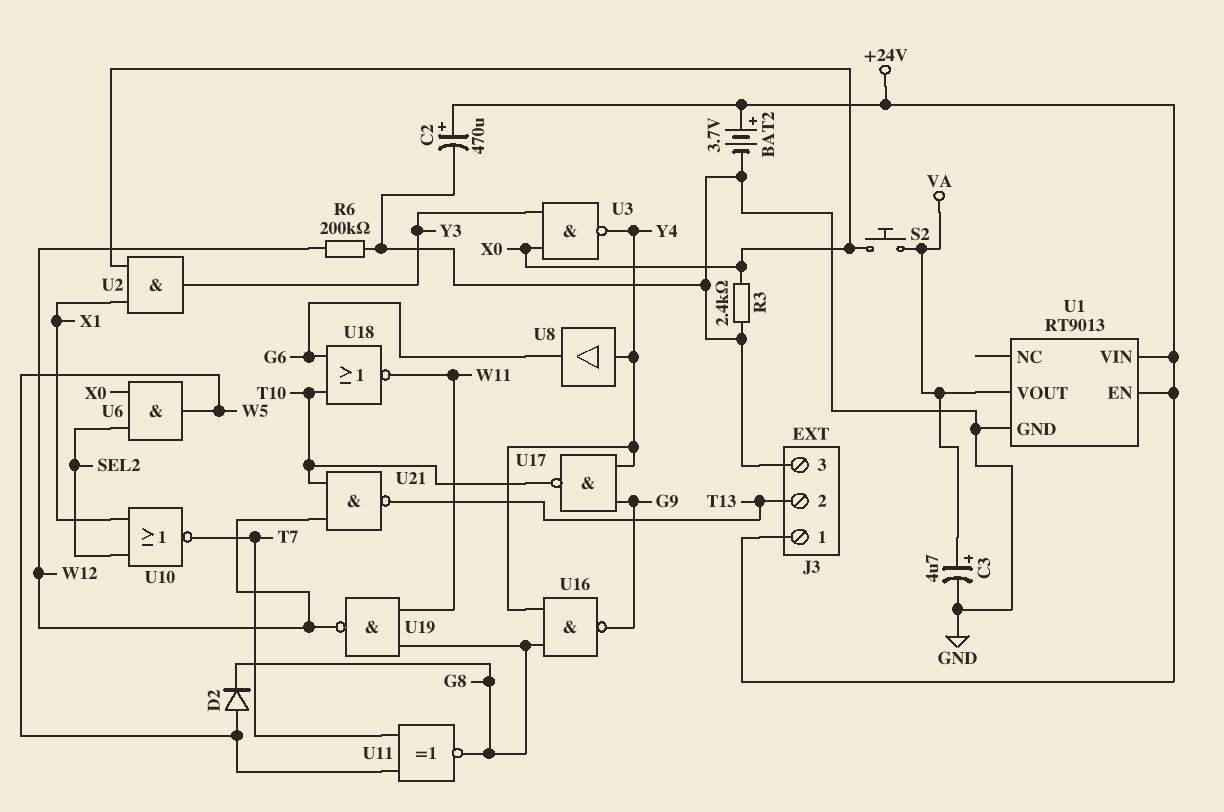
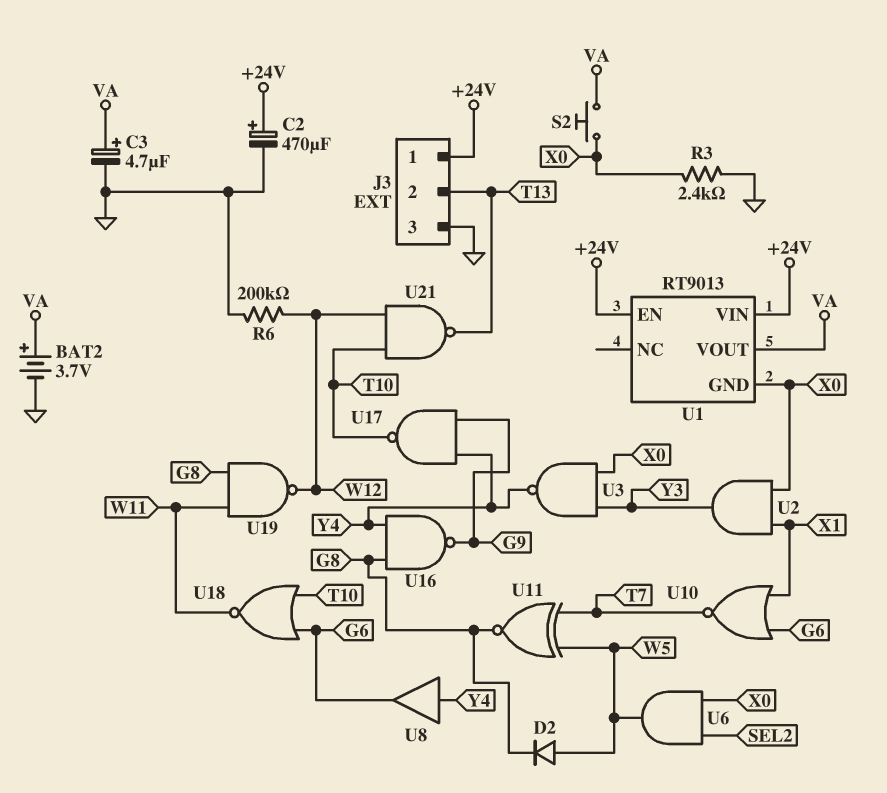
BAT2: 3.7V (plus +24V, minus GND) -> 3.7V (plus VA, minus GND)
U1 pin GND: GND -> X0
U10: NOR (in SEL2, in X1, out T7) -> NOR (in G6, in X1, out T7)

